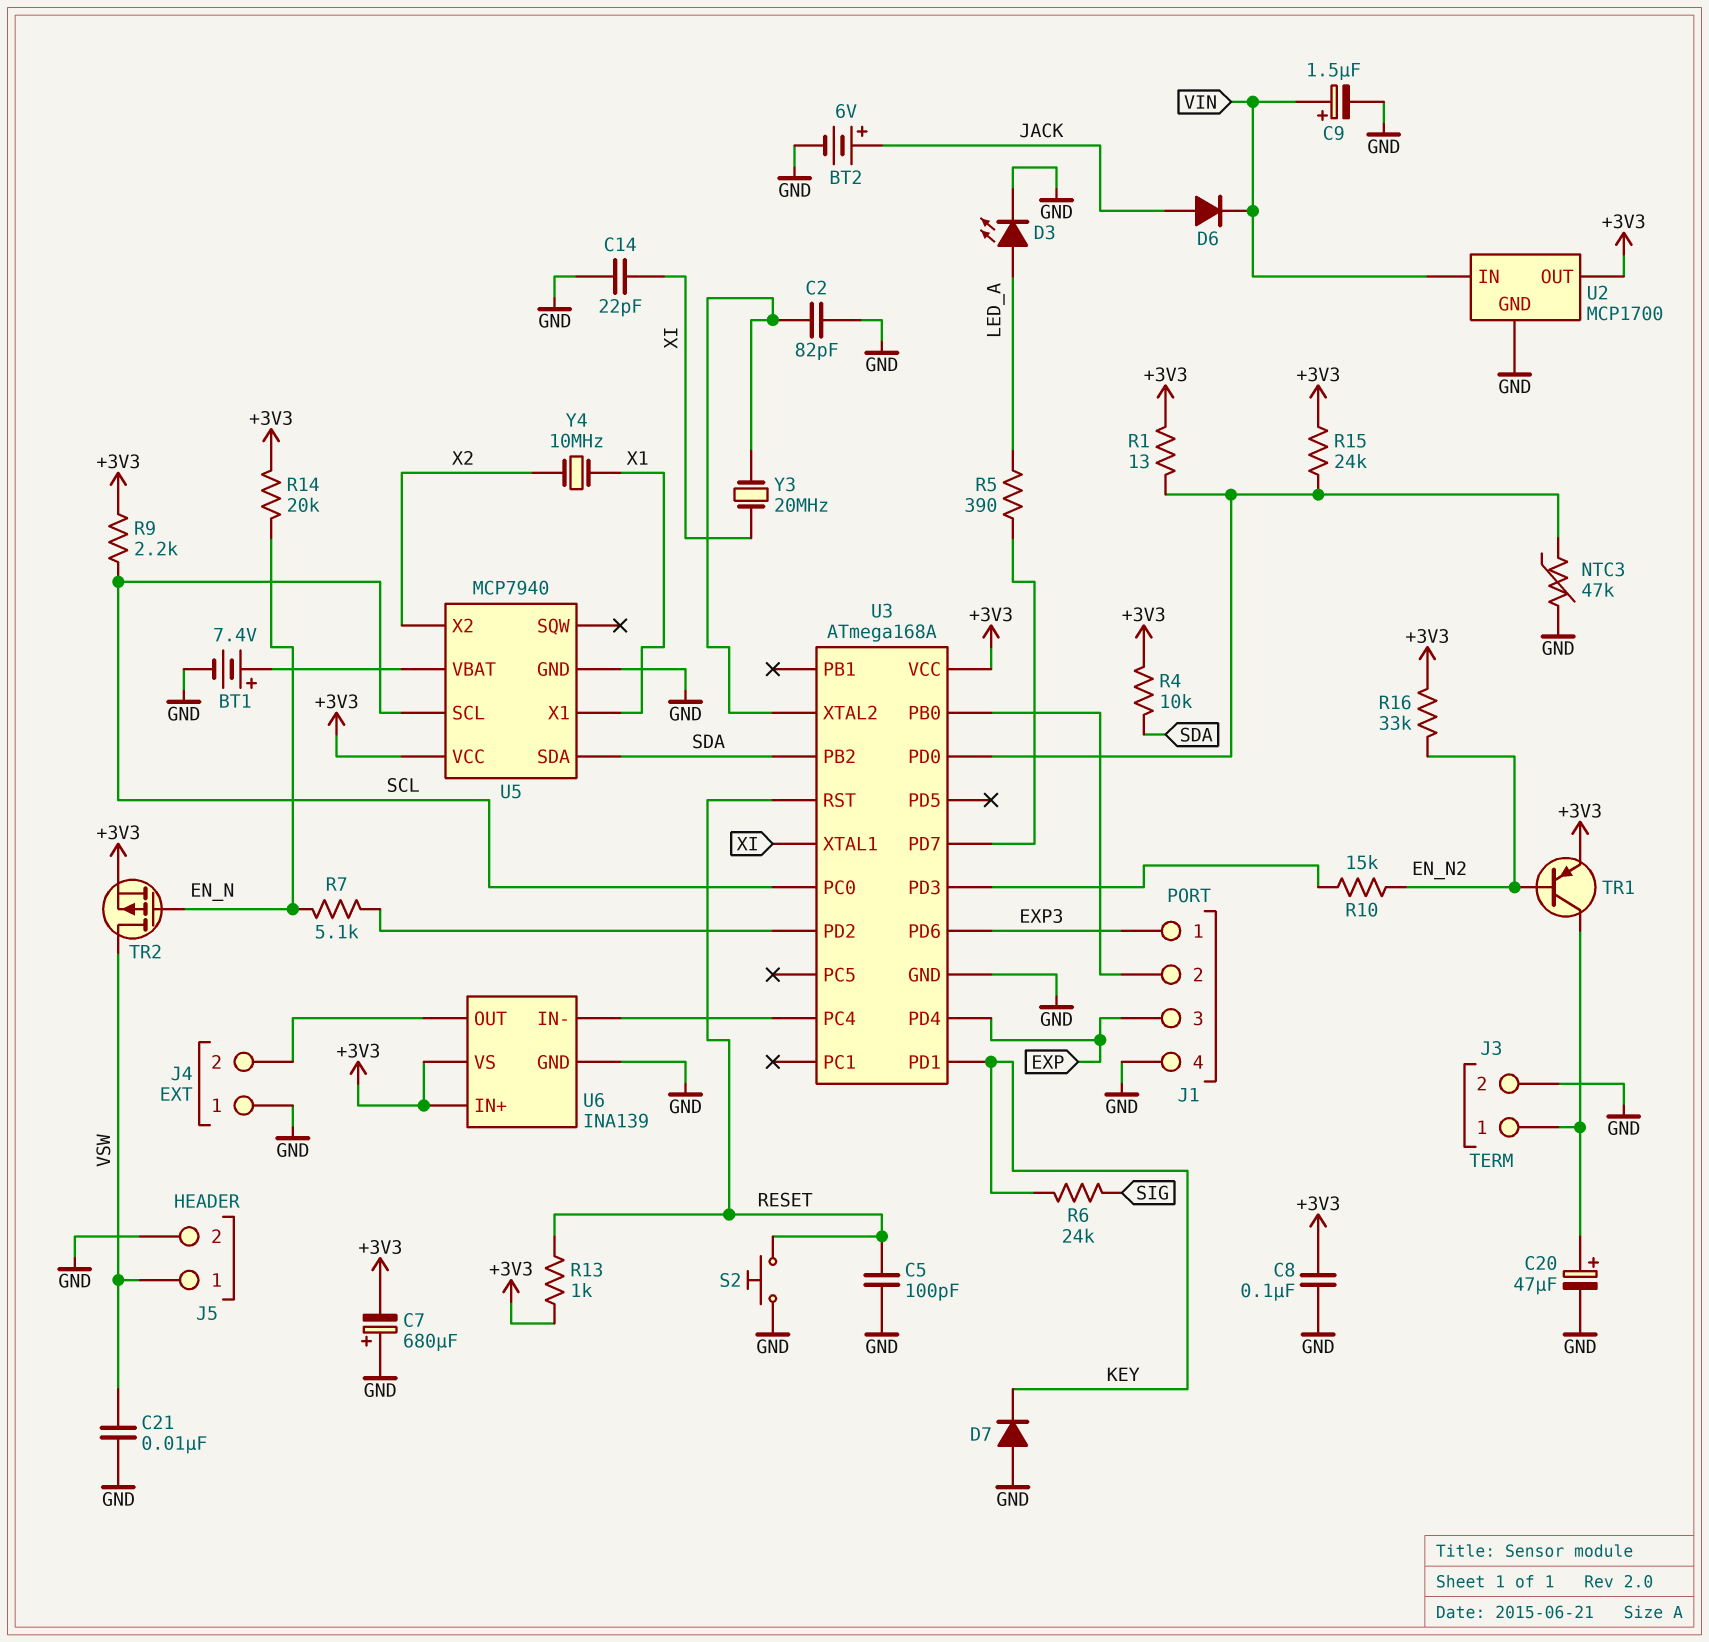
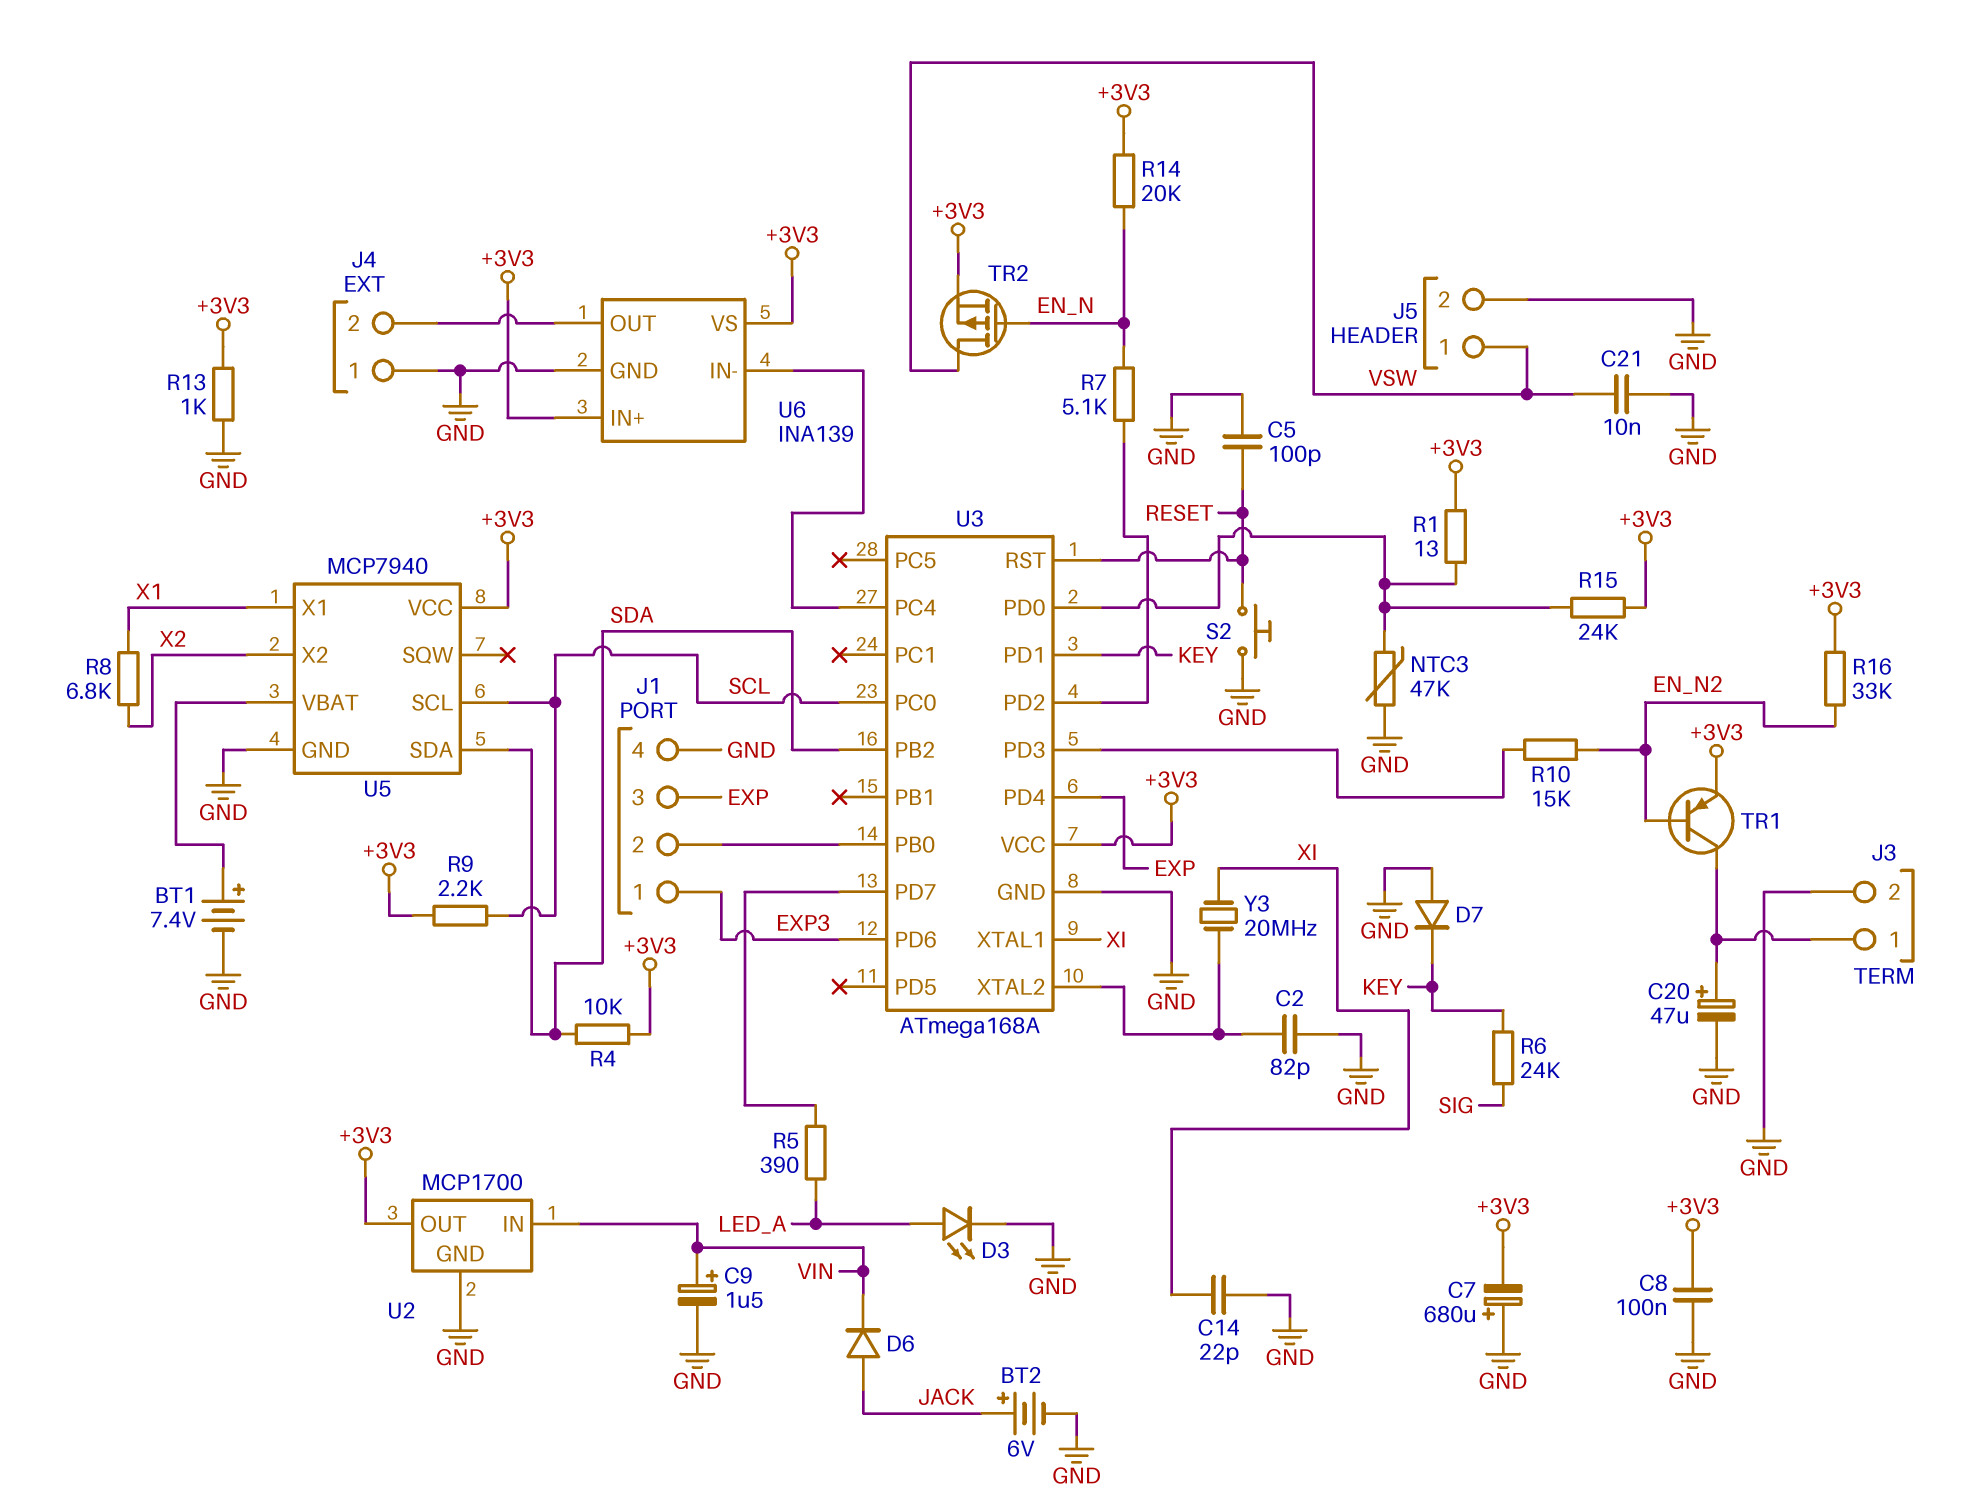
R8: none -> 6.8k (X1, X2)
R13: 1k (+3V3, RESET) -> 1k (+3V3, GND)
Y4: 10MHz (X1, X2) -> none

